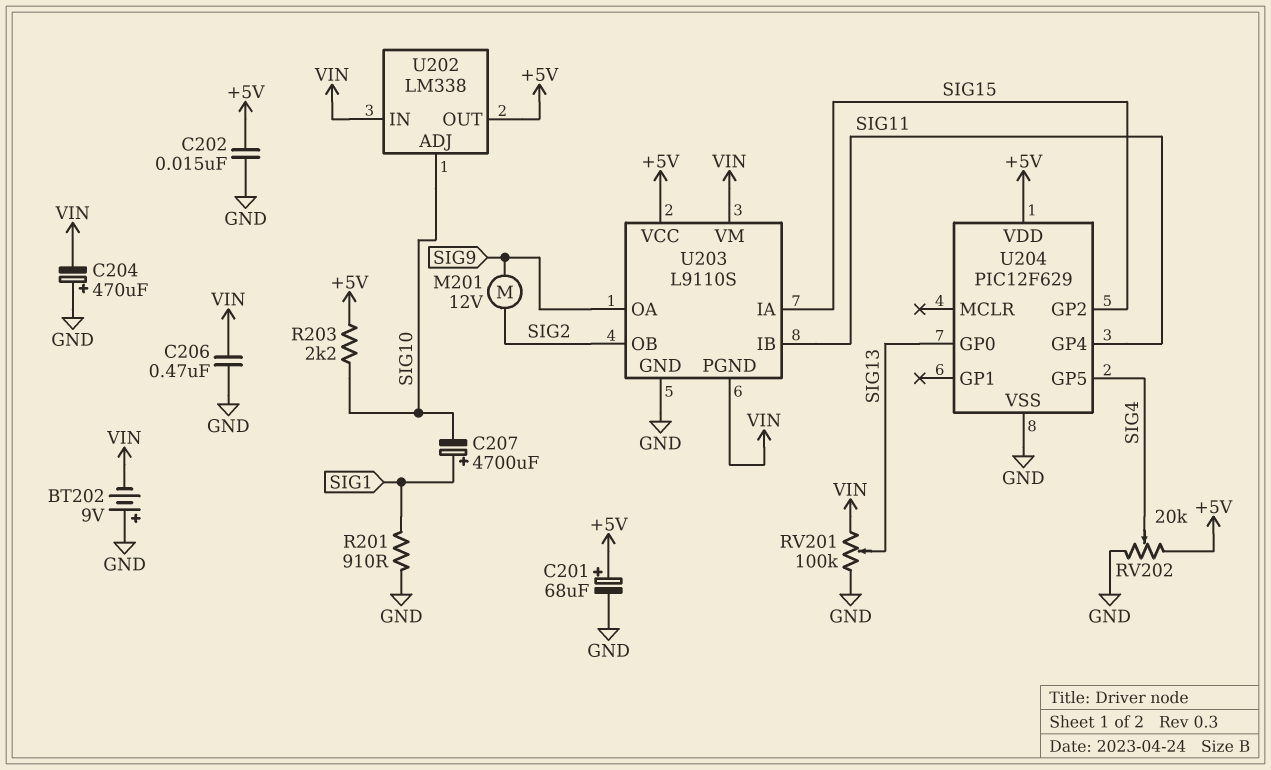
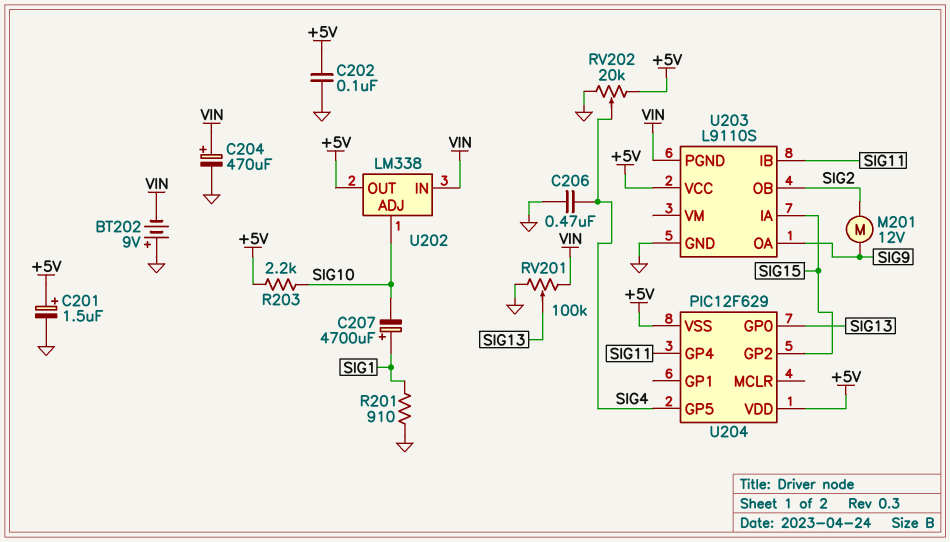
C201: 68uF (plus +5V, minus GND) -> 1.5uF (plus +5V, minus GND)
C202: 15nF (+5V, GND) -> 100nF (+5V, GND)
C204: 470uF (plus GND, minus VIN) -> 470uF (plus VIN, minus GND)
C206: 470nF (GND, VIN) -> 470nF (GND, SIG4)
U203 pin VM: VIN -> none
U204 pin VSS: GND -> +5V

